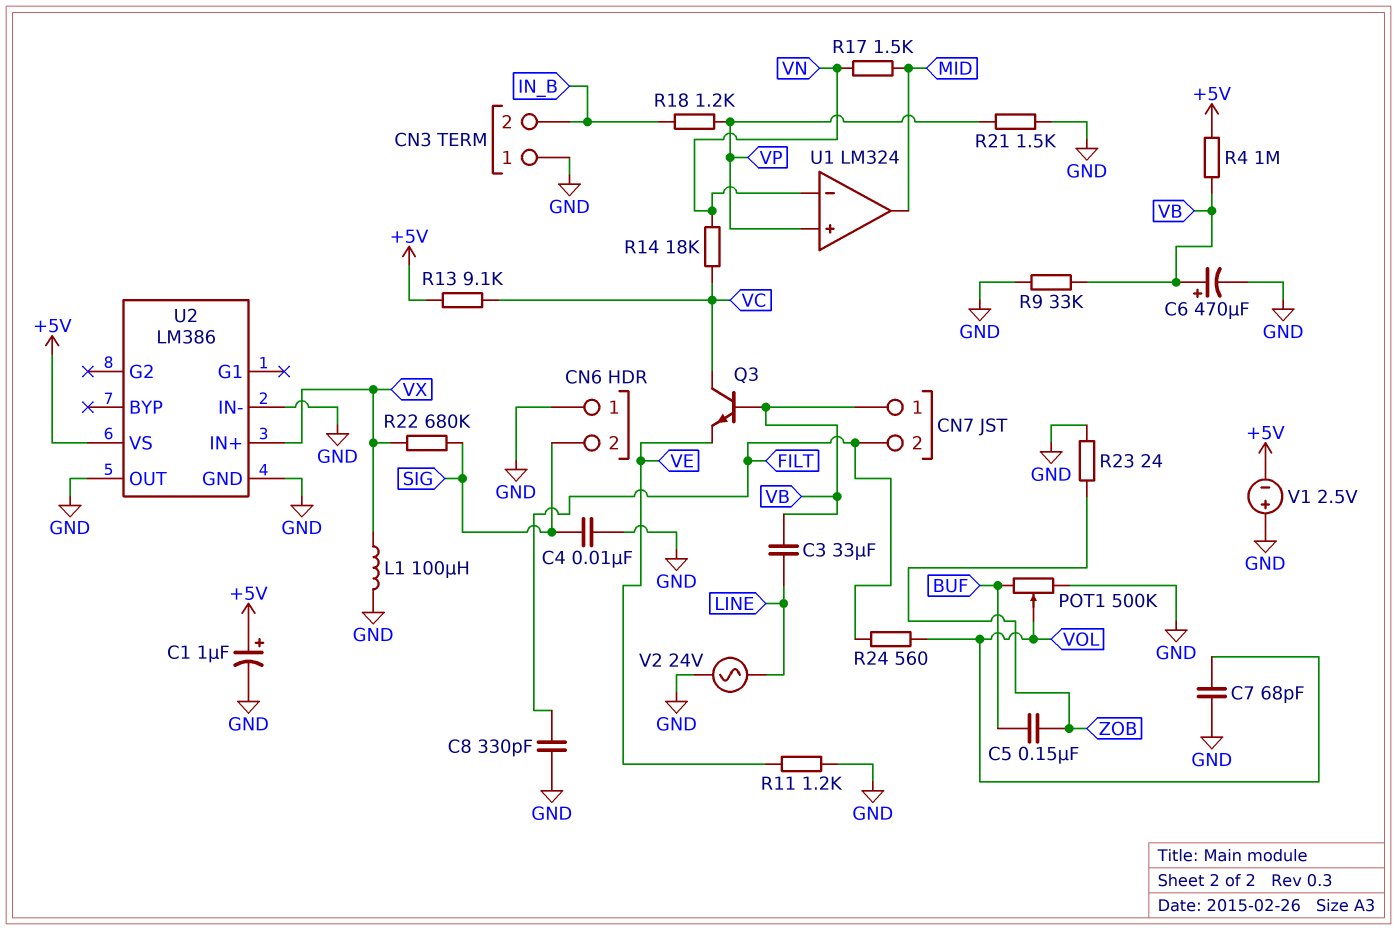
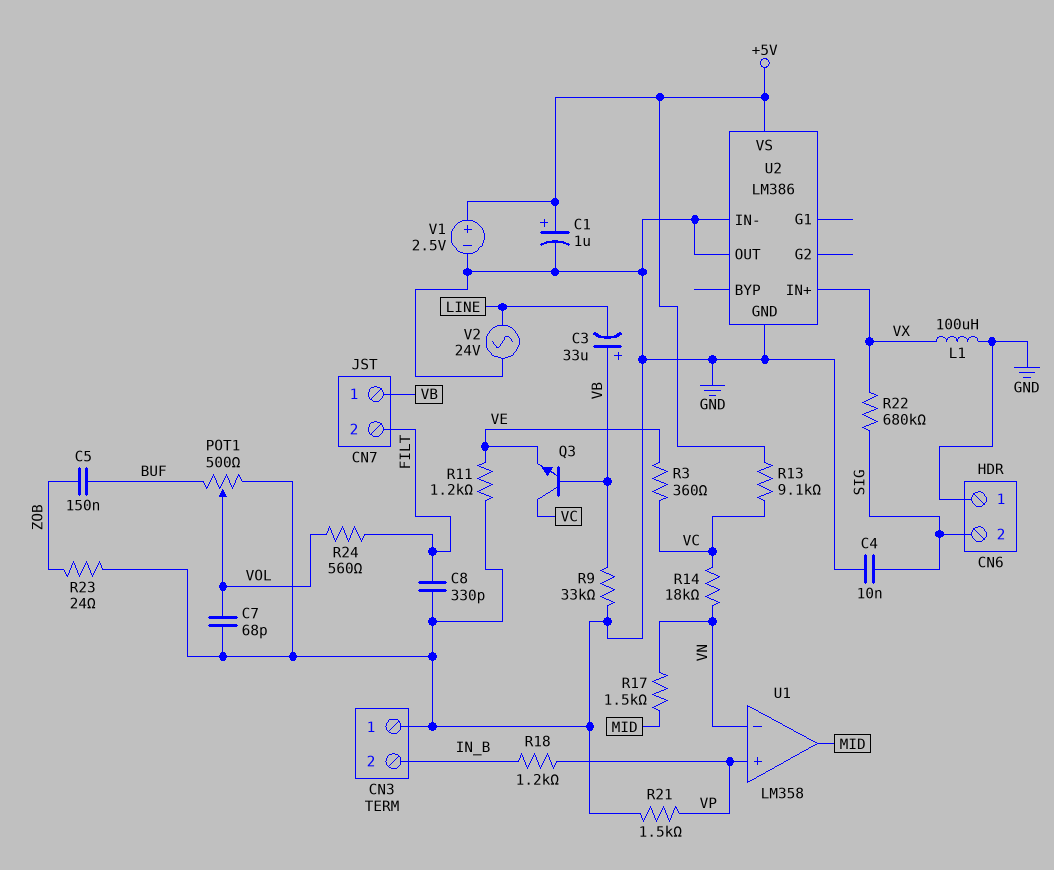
C3: 33uF (LINE, VB) -> 33uF (plus VB, minus LINE)
C6: 470uF (plus VB, minus GND) -> none
POT1: 500k (BUF, GND, wiper VOL) -> 500 (BUF, GND, wiper VOL)
R3: none -> 360 (VC, VE)
R4: 1M (+5V, VB) -> none
U1: LM324 -> LM358
V1: 2.5V (plus GND, minus +5V) -> 2.5V (plus +5V, minus GND)

